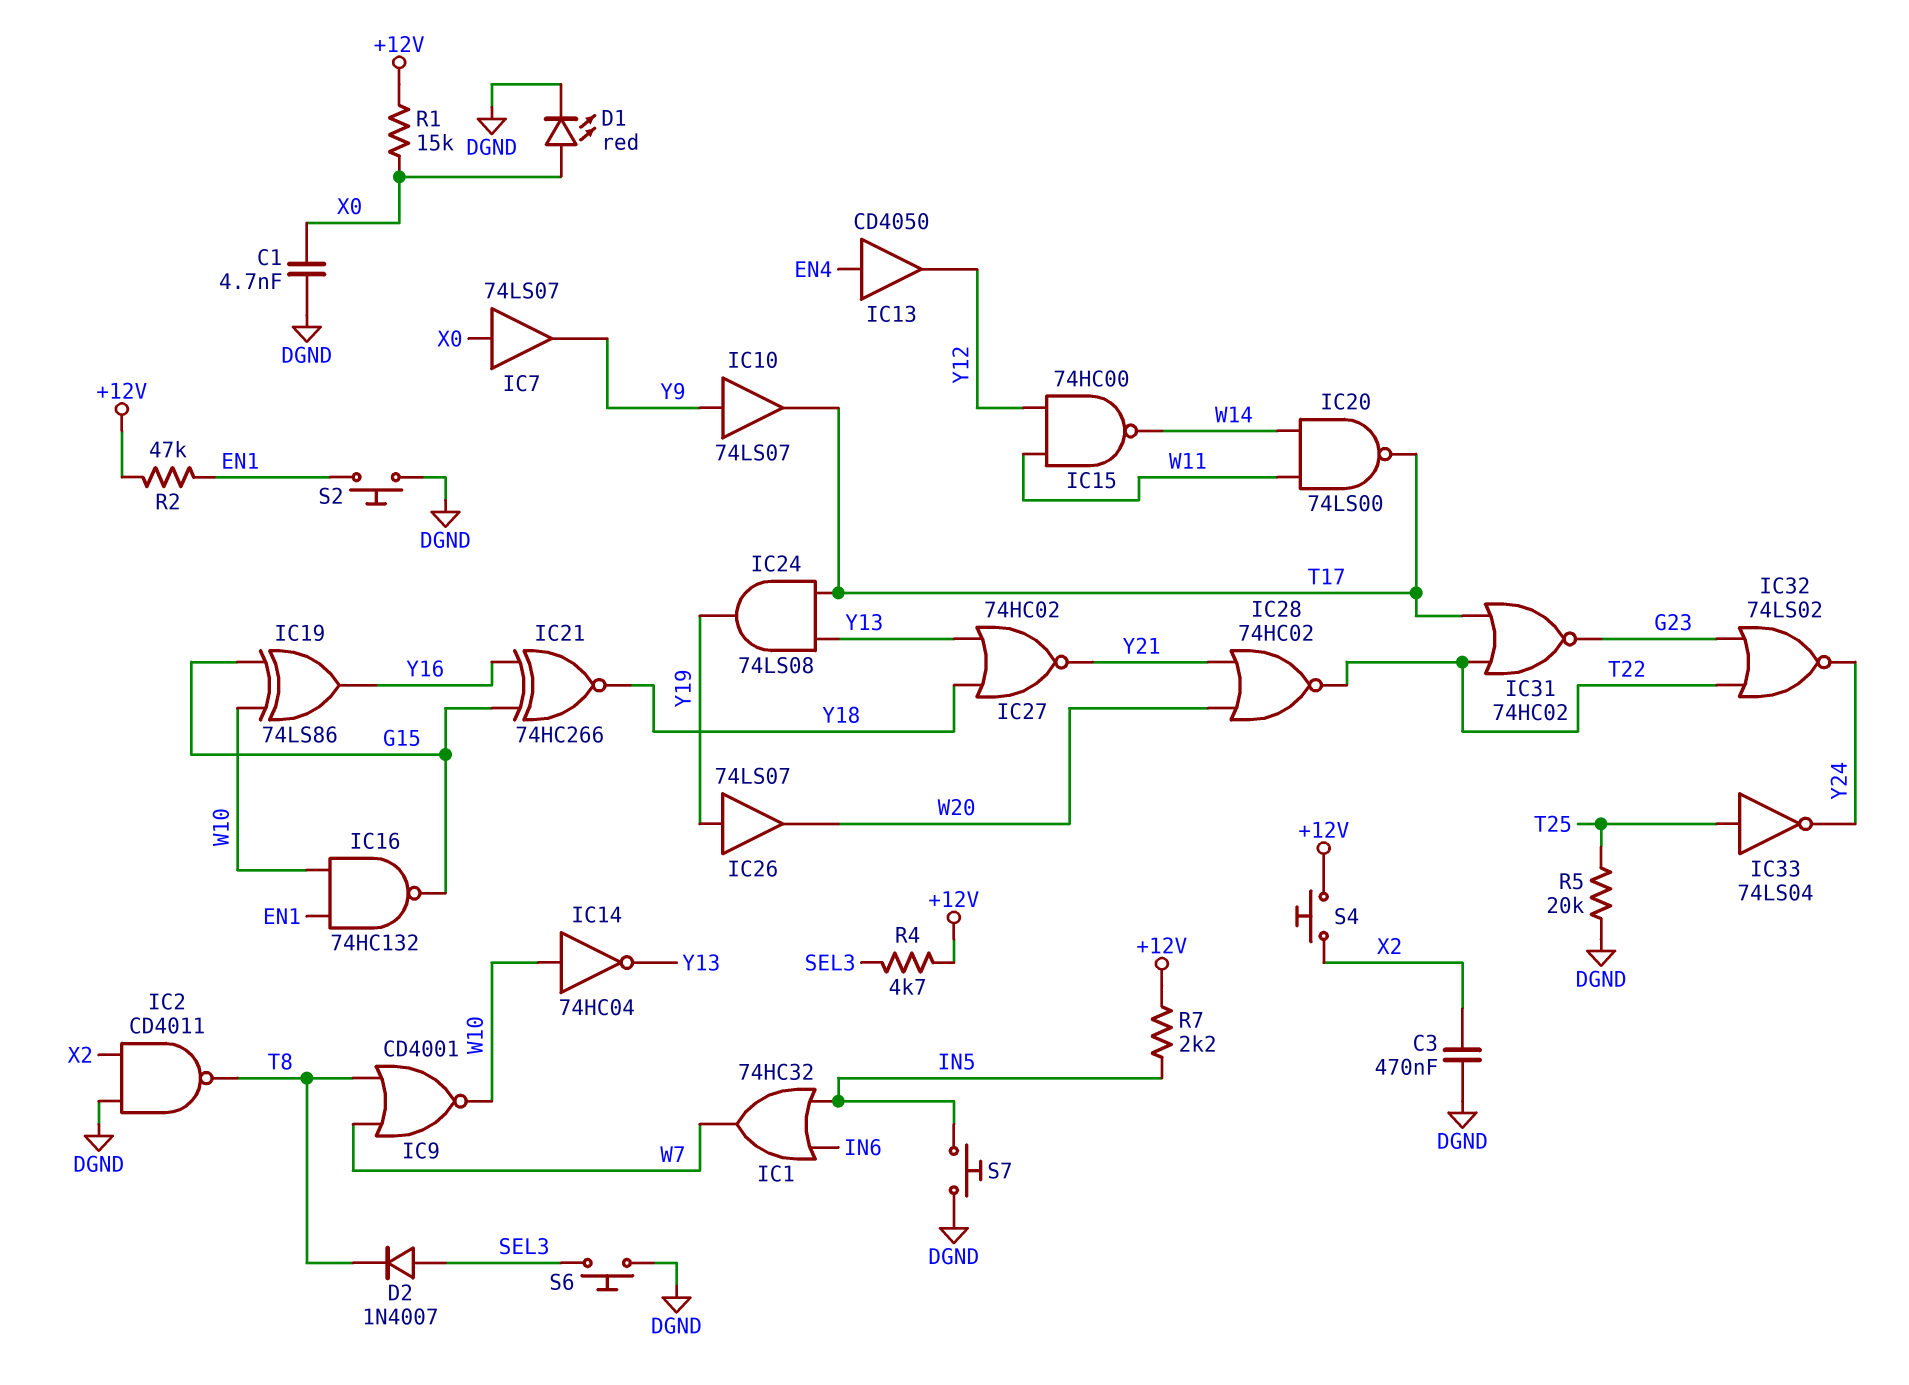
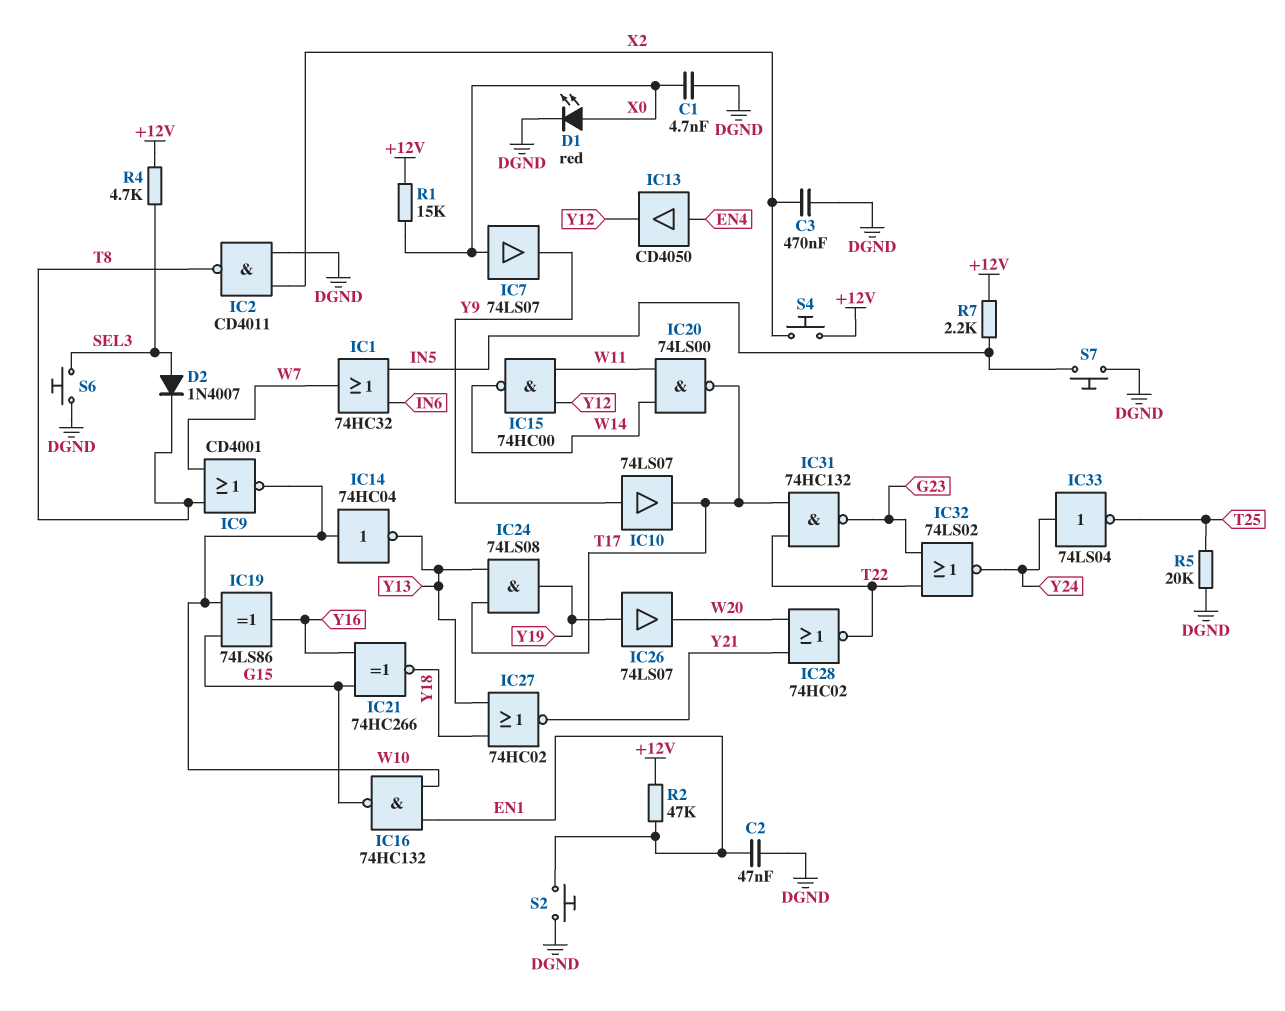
C2: none -> 47nF (DGND, EN1)
IC31: NOR 74HC02 (in T17, in T22, out G23) -> NAND 74HC132 (in T17, in T22, out G23)
IC33: NOT 74LS04 (in T25, out Y24) -> NOT 74LS04 (in Y24, out T25)

